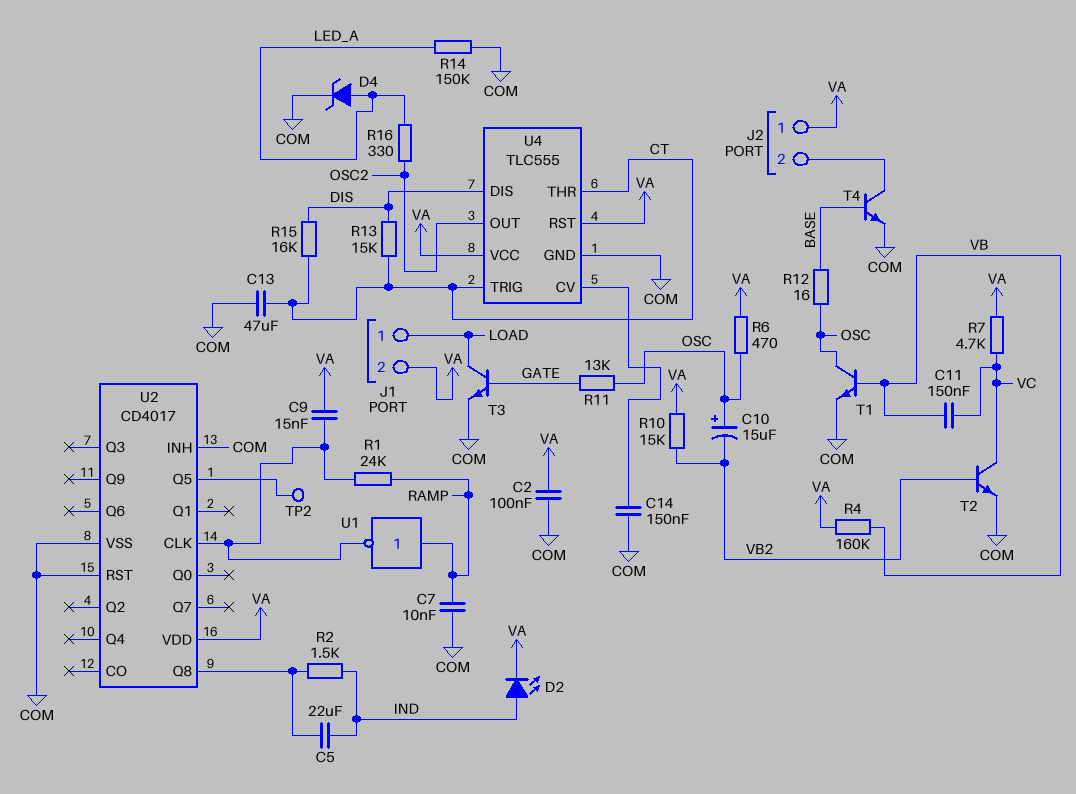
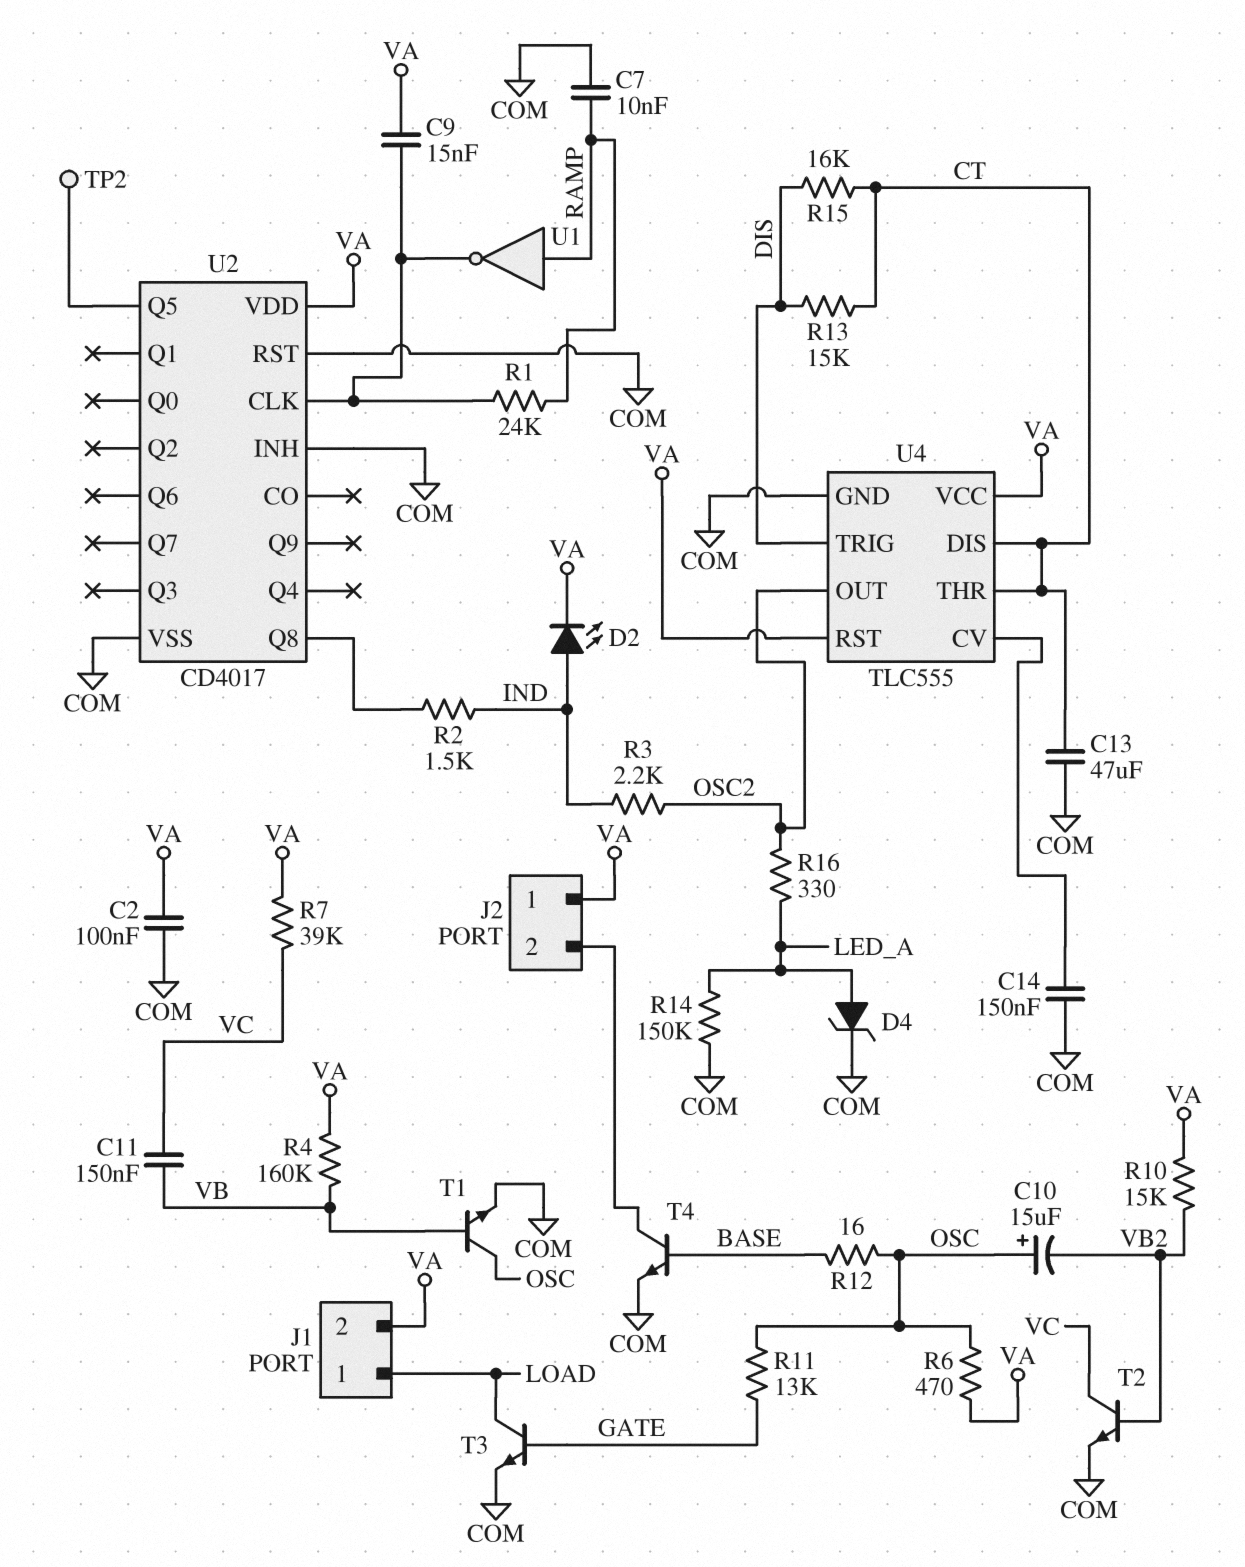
C5: 22uF (IND, U2/Q8) -> none
R3: none -> 2.2k (IND, OSC2)
R7: 4.7k (VA, VC) -> 39k (VA, VC)
U4 pin DIS: DIS -> CT
U4 pin TRIG: CT -> DIS

